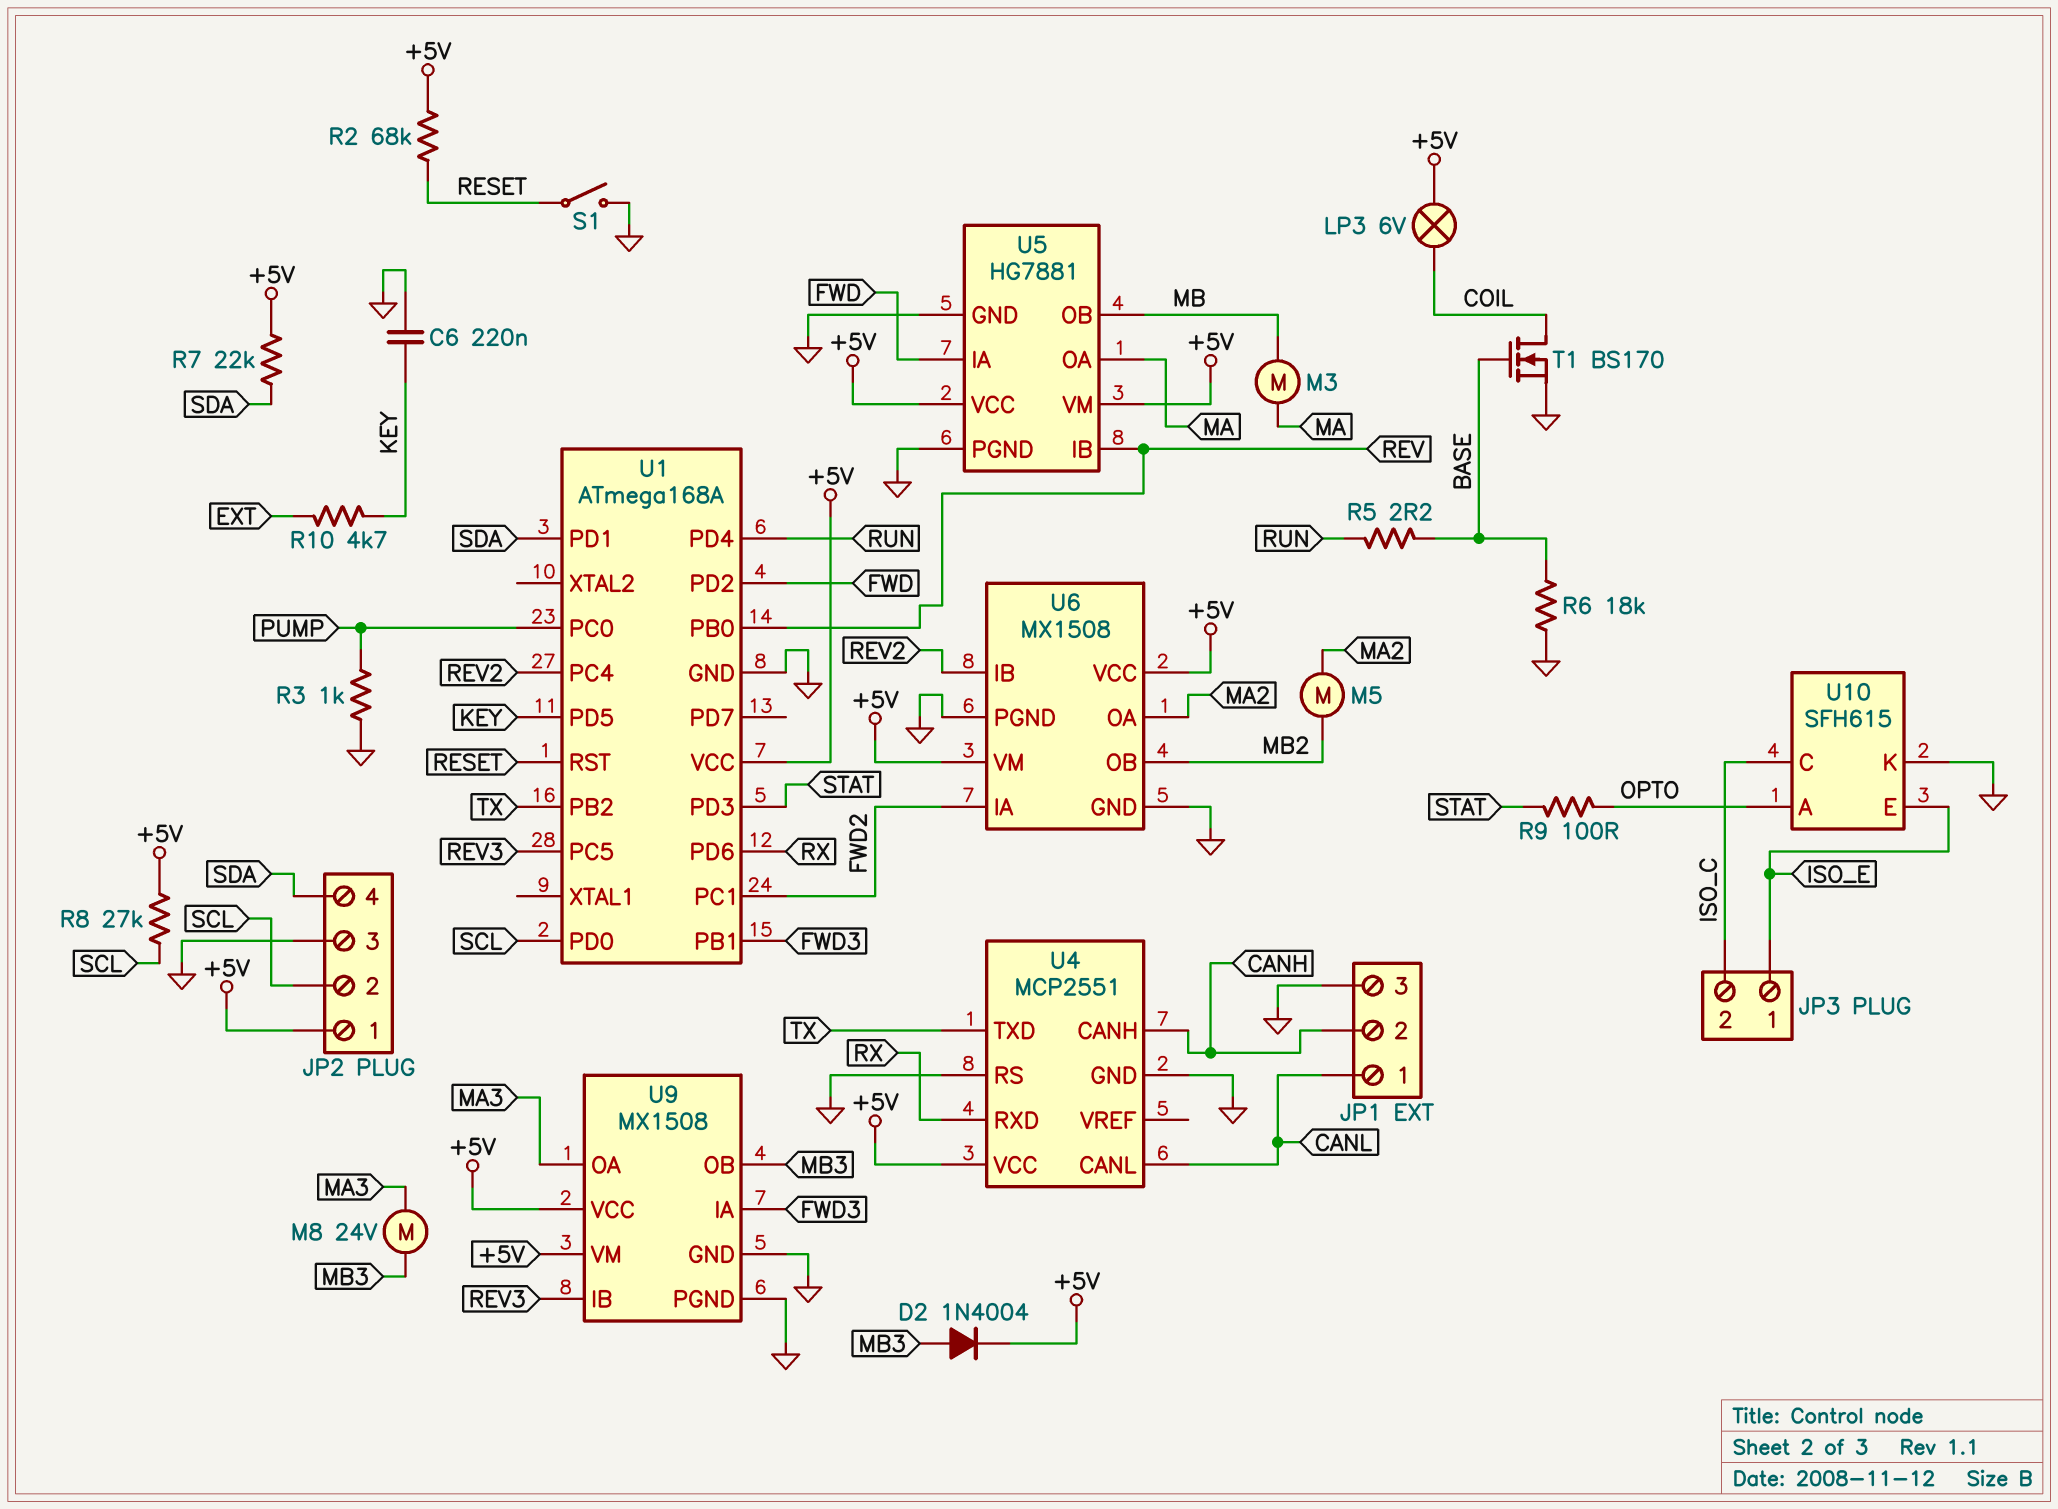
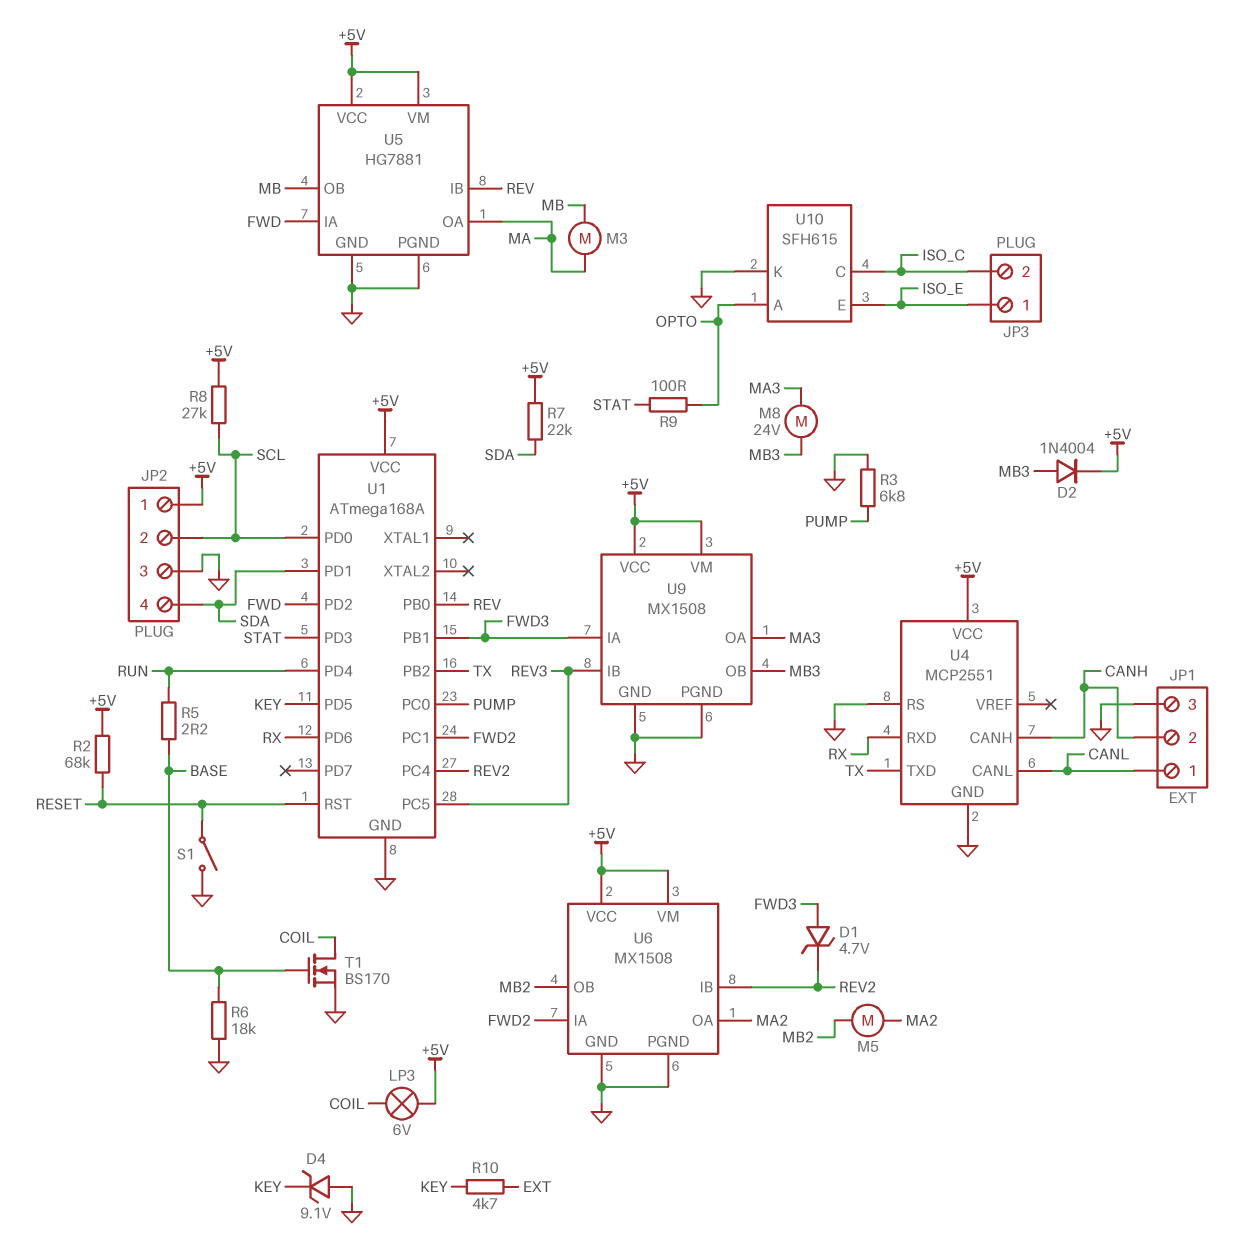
C6: 220nF (GND, KEY) -> none
D1: none -> zener 4.7V (A FWD3, K REV2)
D4: none -> zener 9.1V (A GND, K KEY)
R3: 1k (GND, PUMP) -> 6.8k (GND, PUMP)

